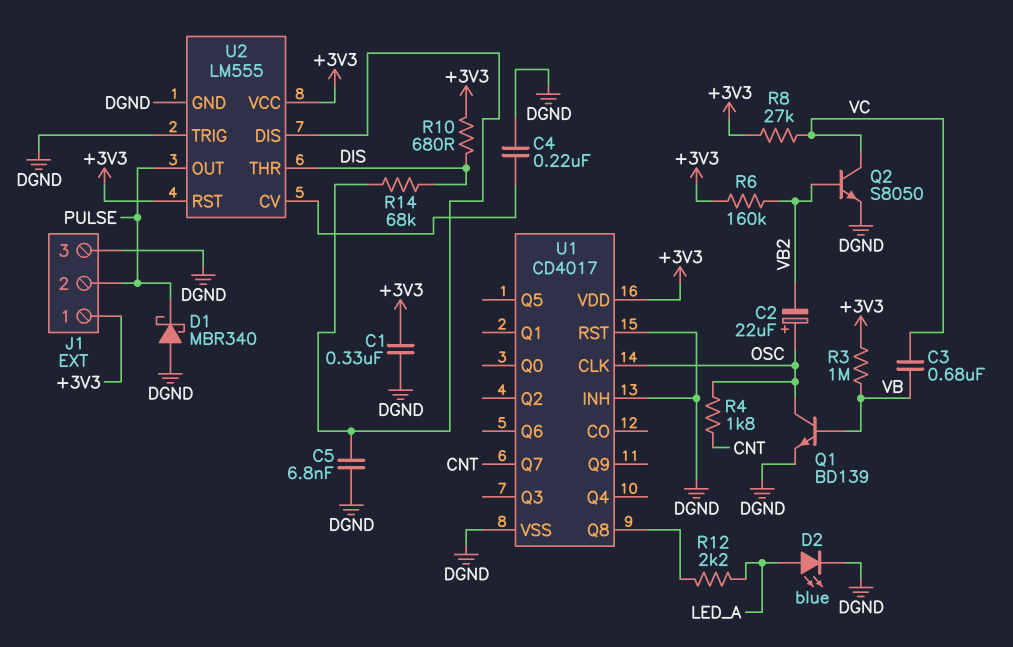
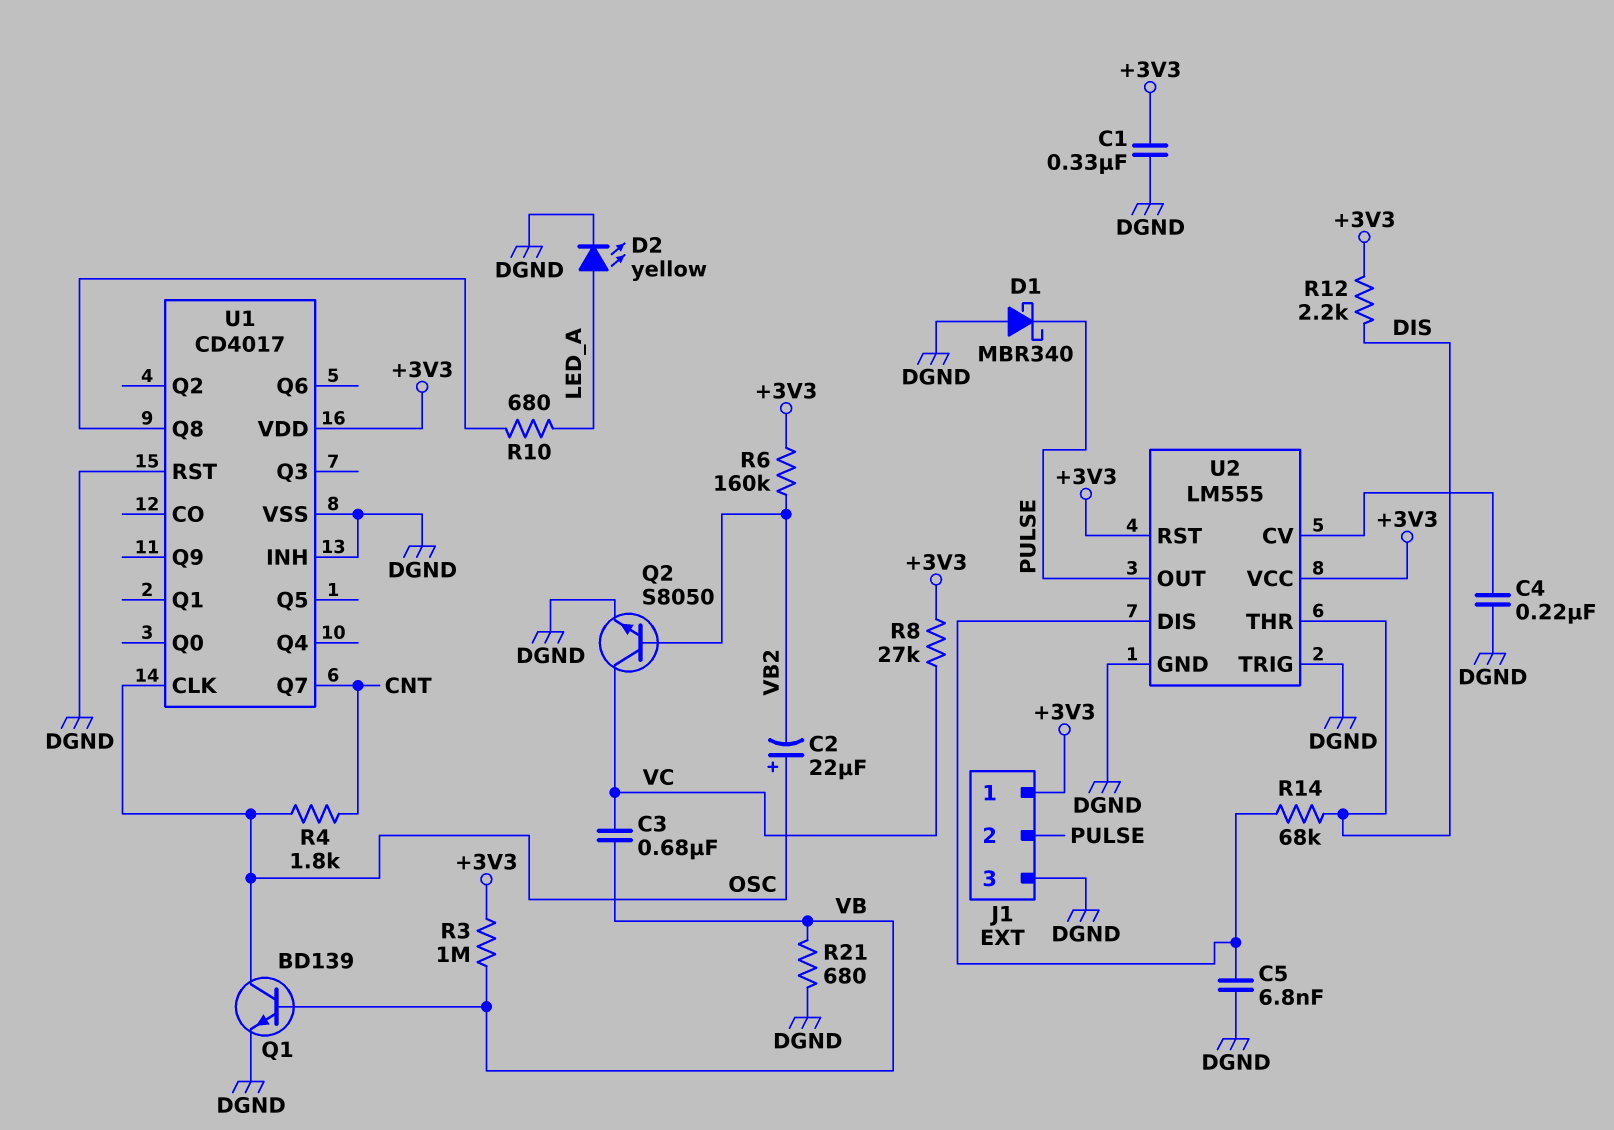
D2: LED blue (A LED_A, K DGND) -> LED yellow (A LED_A, K DGND)
R10: 680 (+3V3, DIS) -> 680 (LED_A, U1/Q8)
R12: 2.2k (LED_A, U1/Q8) -> 2.2k (+3V3, DIS)
R21: none -> 680 (DGND, VB)

